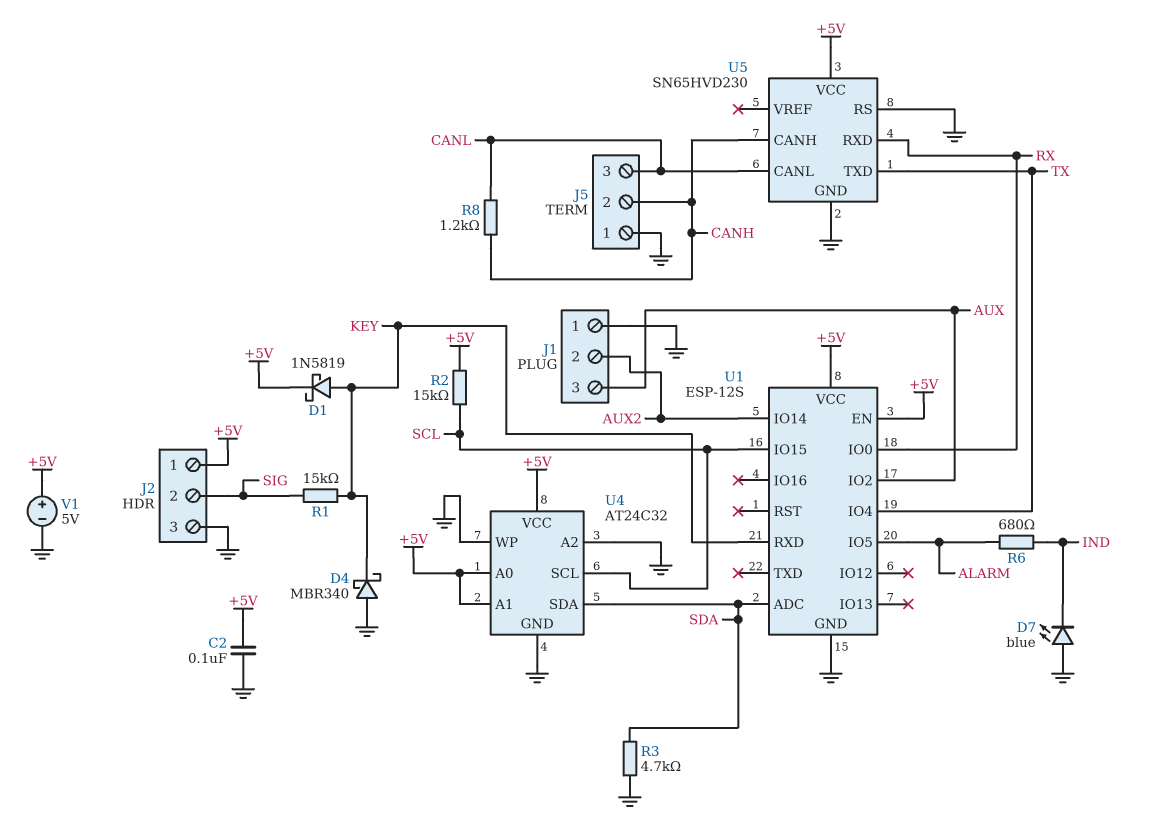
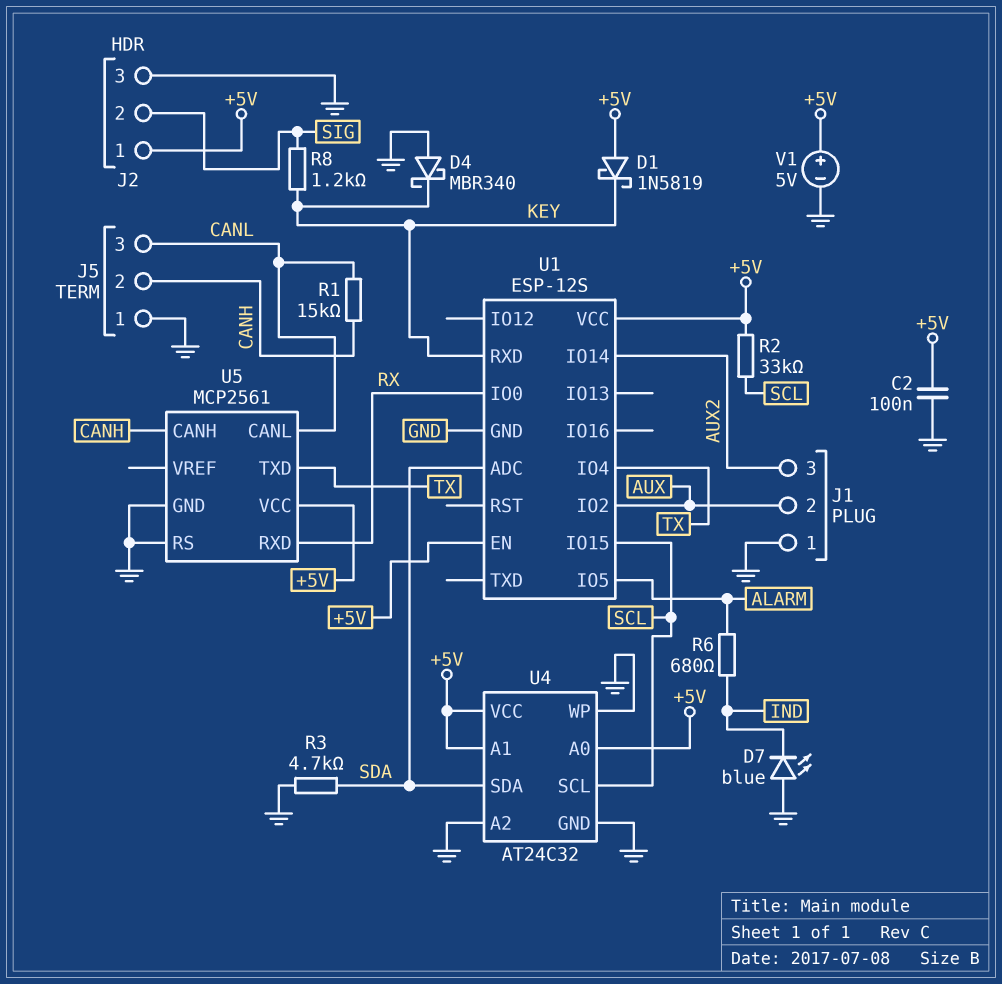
D1: schottky 1N5819 (A KEY, K +5V) -> schottky 1N5819 (A +5V, K KEY)
J1 pin 2: AUX2 -> AUX
J1 pin 3: AUX -> AUX2
R1: 15k (KEY, SIG) -> 15k (CANH, CANL)
R2: 15k (+5V, SCL) -> 33k (+5V, SCL)
R8: 1.2k (CANH, CANL) -> 1.2k (KEY, SIG)
U5: SN65HVD230 -> MCP2561

